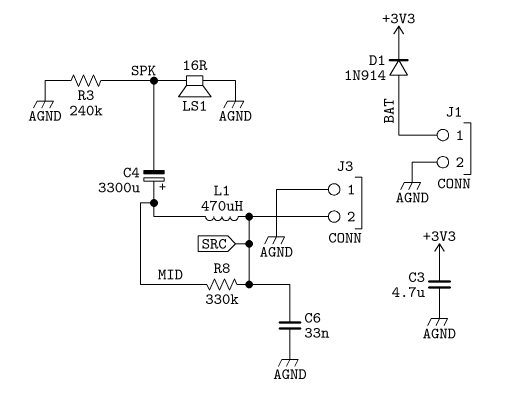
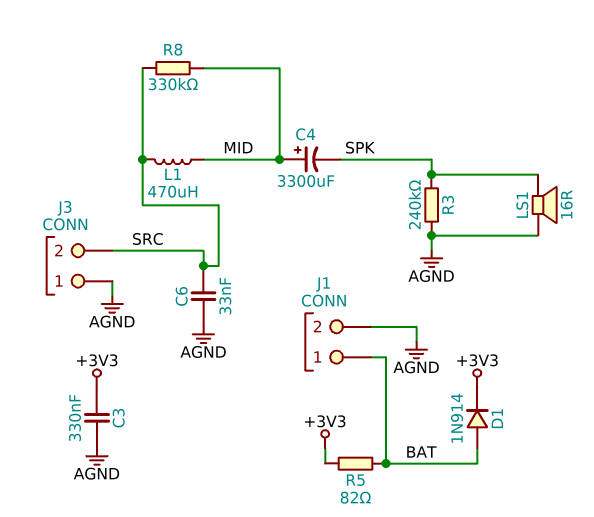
C3: 4.7uF (+3V3, AGND) -> 330nF (+3V3, AGND)
R5: none -> 82 (+3V3, BAT)

